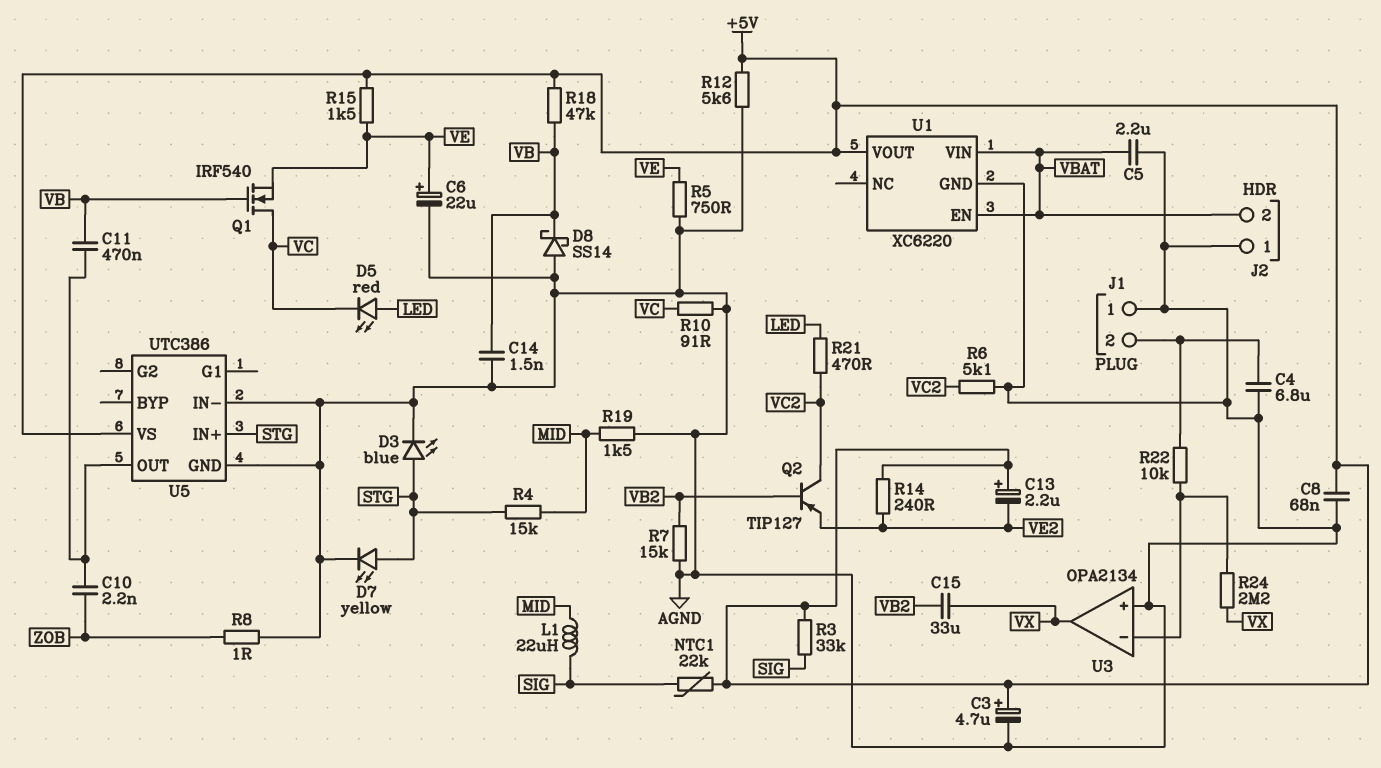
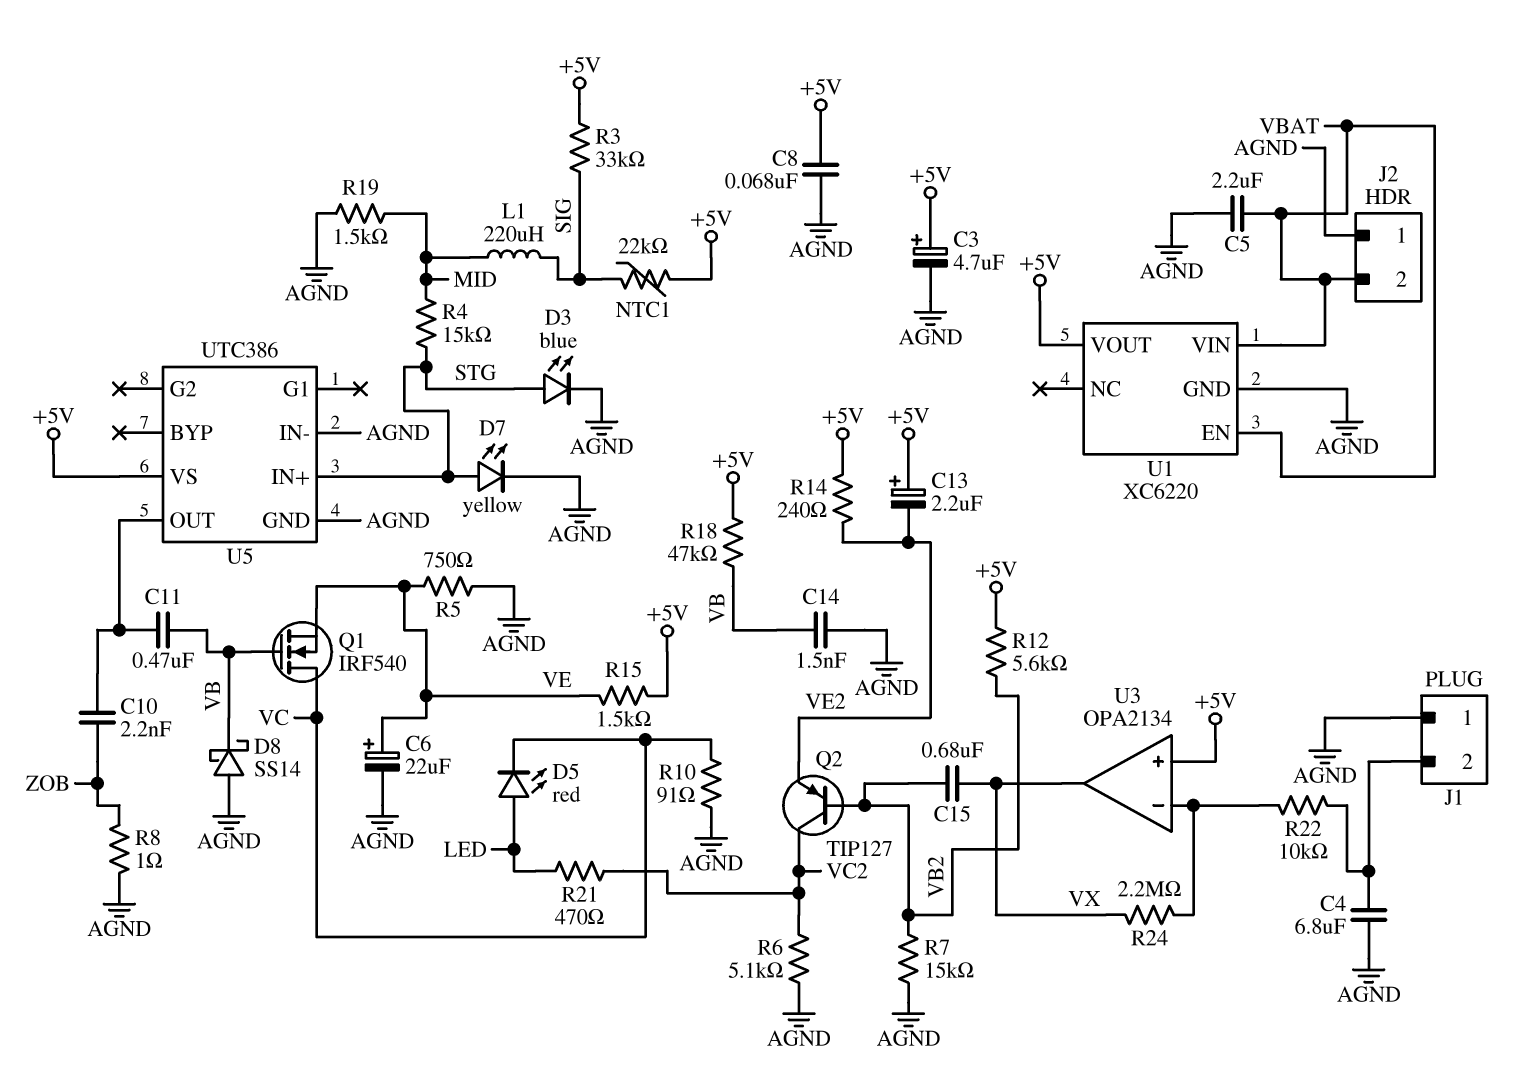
C15: 33uF (VB2, VX) -> 680nF (VB2, VX)
L1: 22uH (MID, SIG) -> 220uH (MID, SIG)
R12: 5.6k (+5V, AGND) -> 5.6k (+5V, VB2)
U3 pin in+: AGND -> +5V

